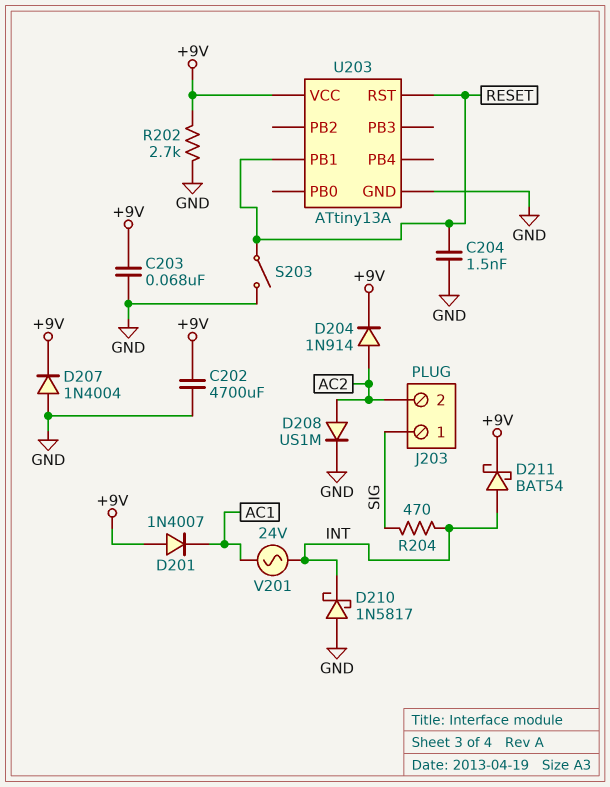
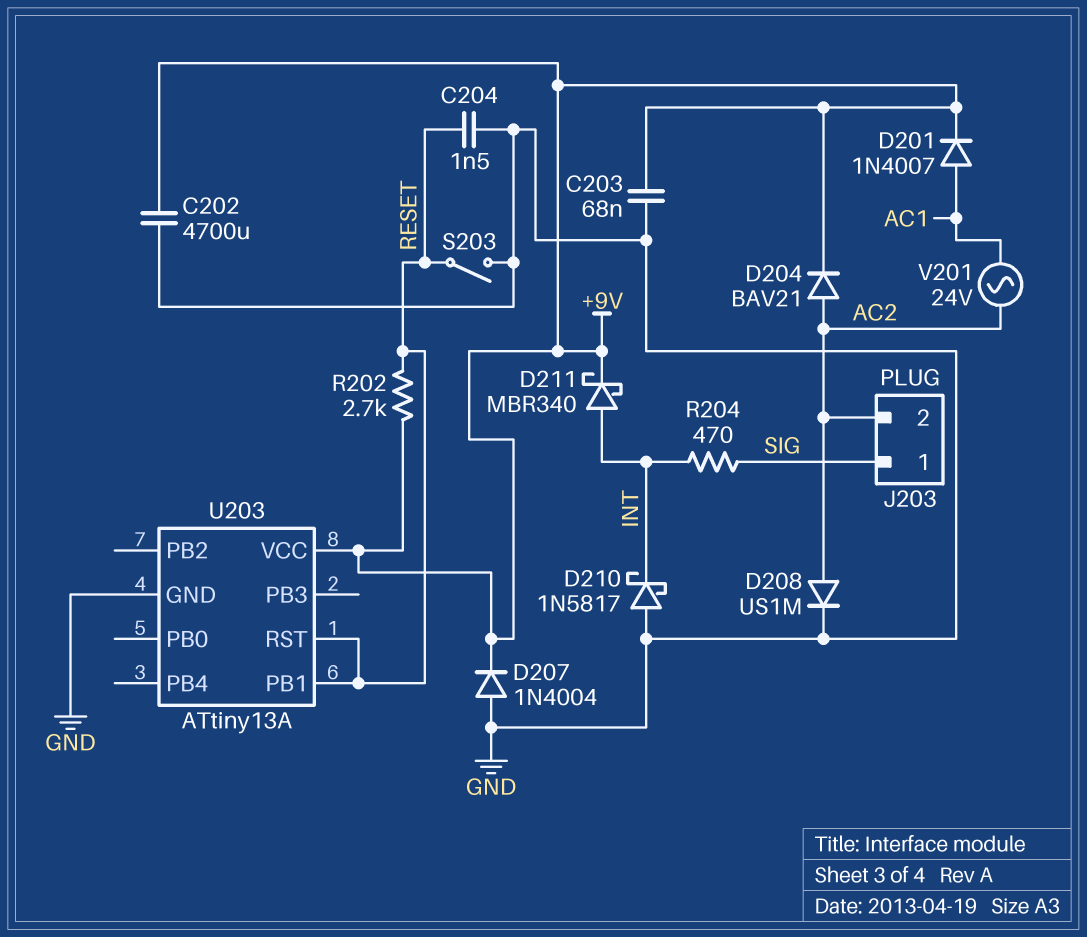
D201: diode 1N4007 (A +9V, K AC1) -> diode 1N4007 (A AC1, K +9V)
D204: diode 1N914 (A AC2, K +9V) -> diode BAV21 (A AC2, K +9V)
D211: schottky BAT54 (A INT, K +9V) -> schottky MBR340 (A INT, K +9V)
R202: 2.7k (+9V, GND) -> 2.7k (+9V, RESET)
V201: AC 24V (AC1, INT) -> AC 24V (AC1, AC2)

